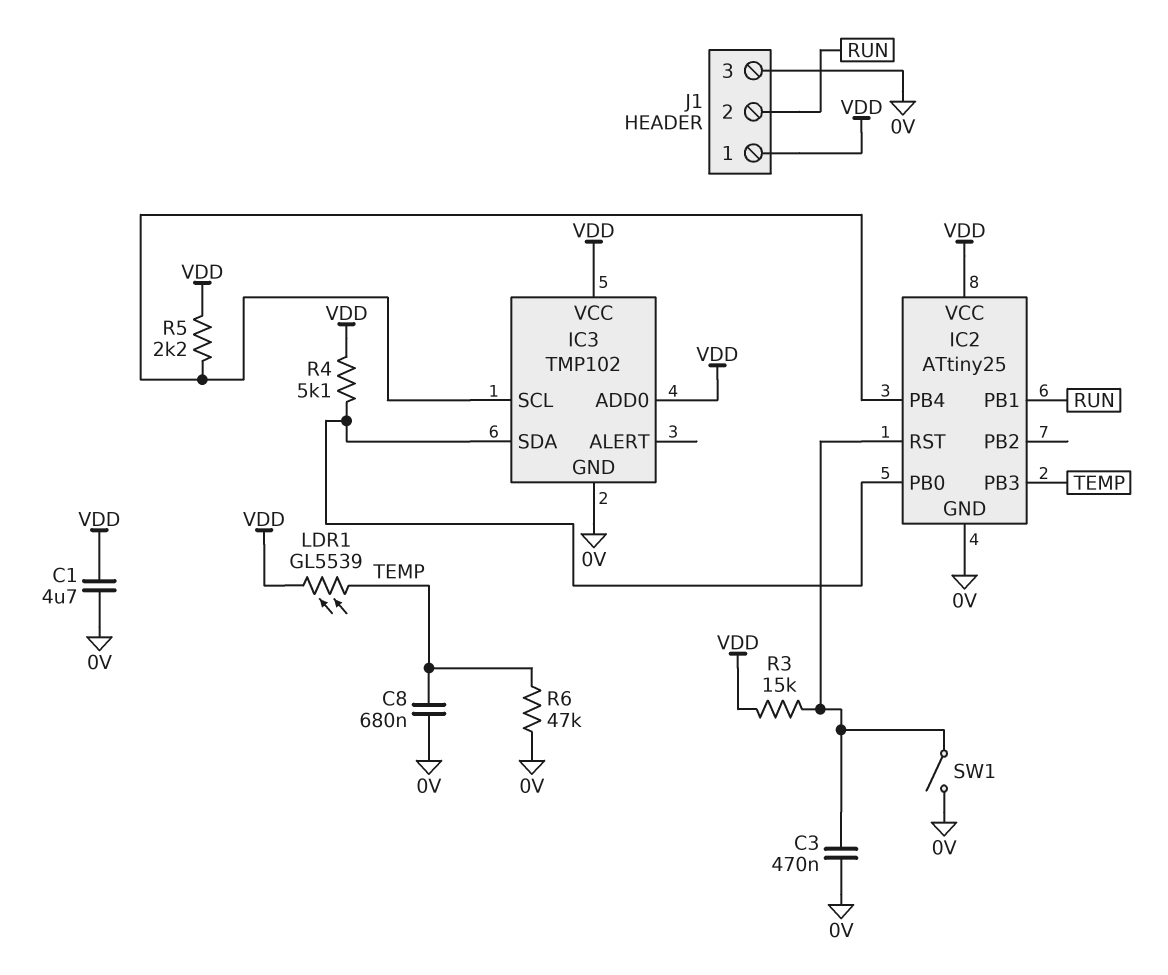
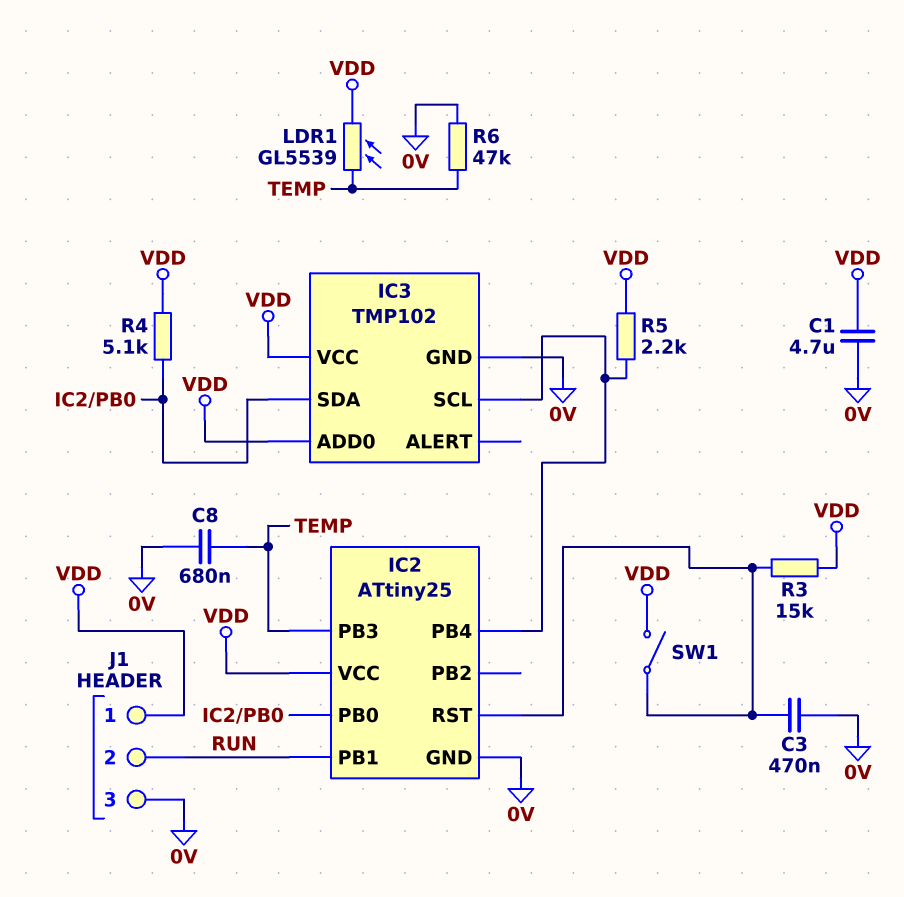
SW1: switch (0V, IC2/RST) -> switch (IC2/RST, VDD)

